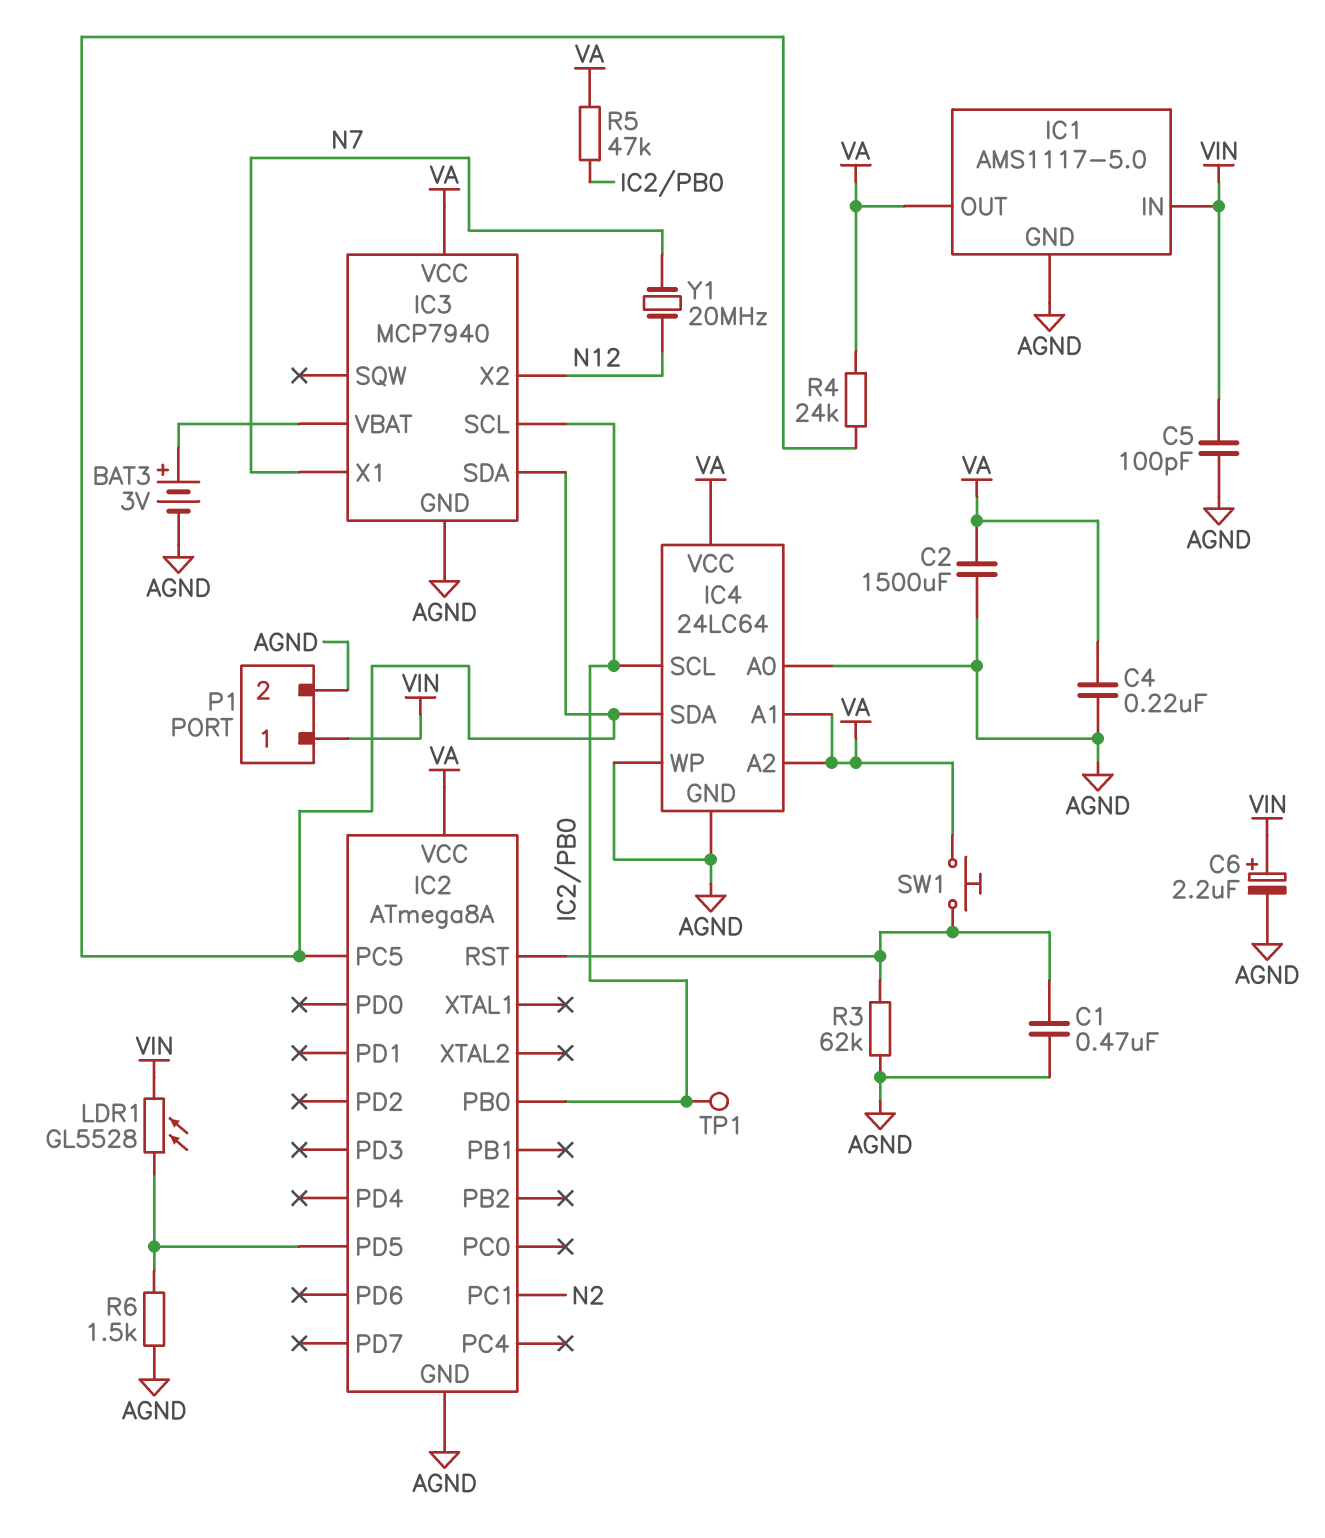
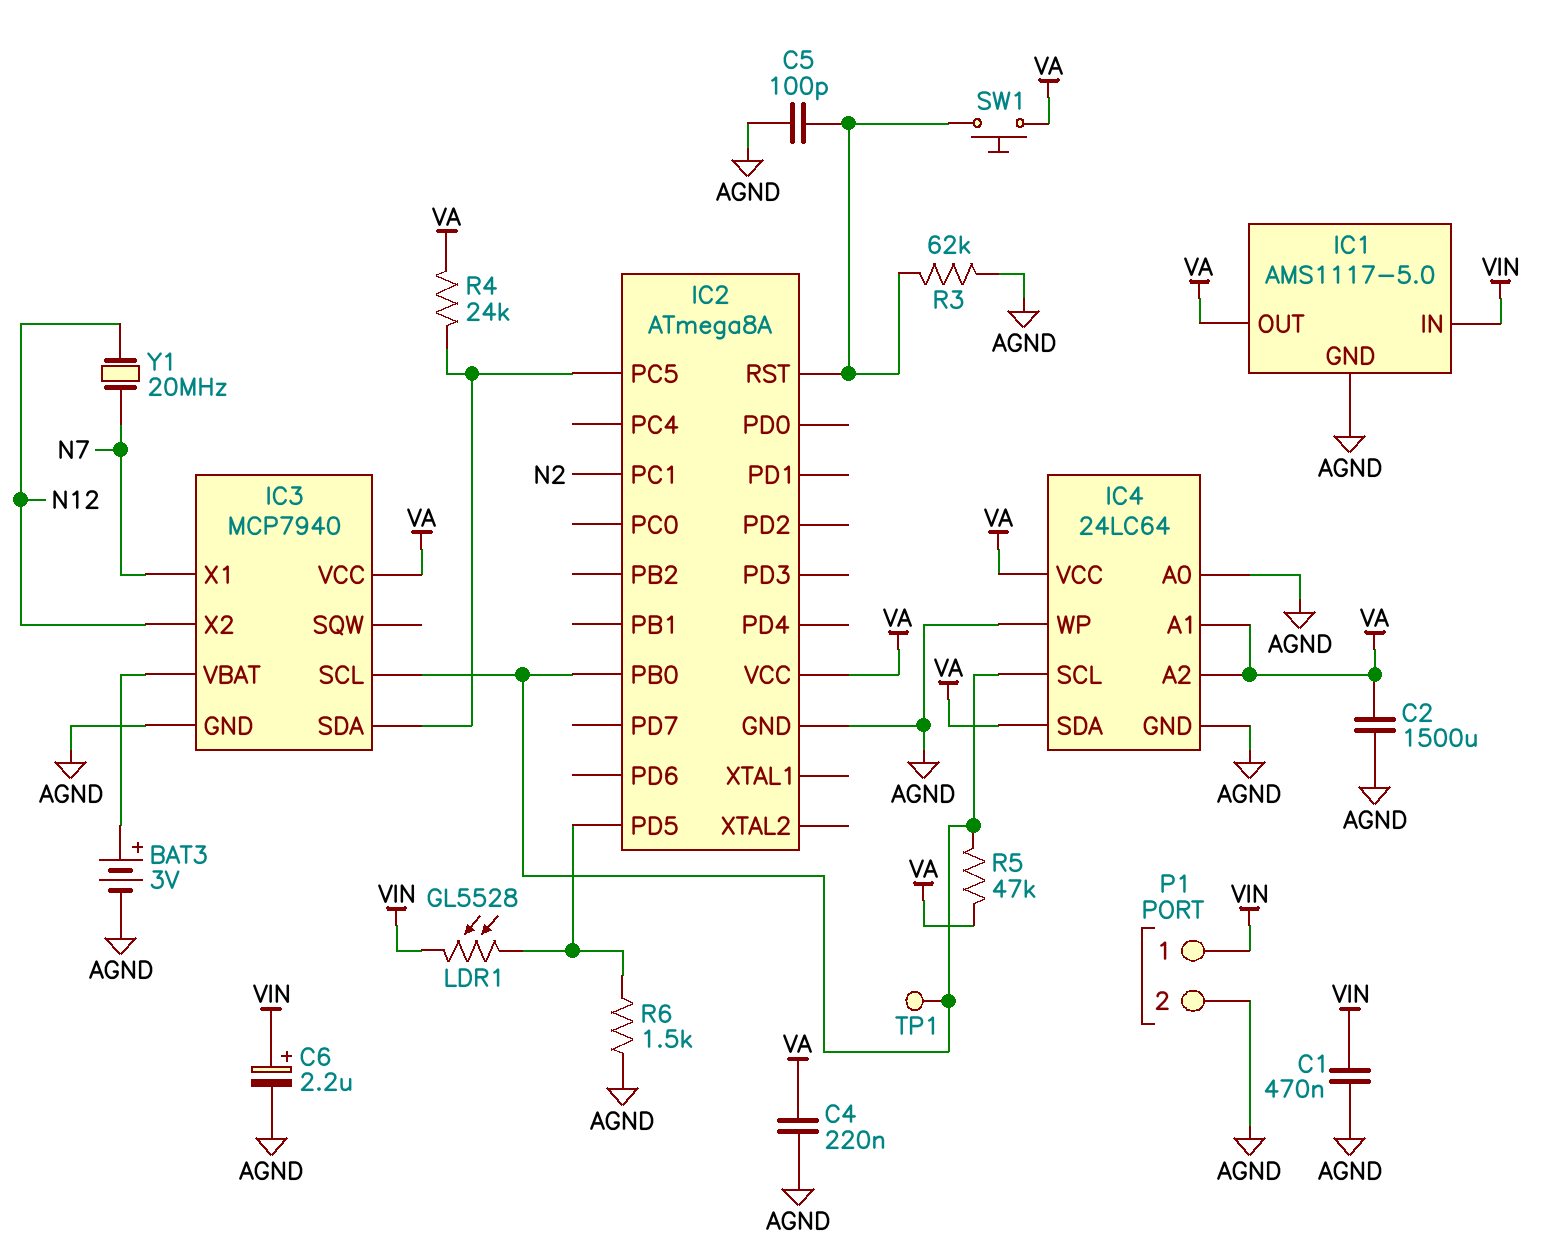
C1: 470nF (AGND, IC2/RST) -> 470nF (AGND, VIN)
C5: 100pF (AGND, VIN) -> 100pF (AGND, IC2/RST)
IC4 pin SDA: IC2/PC5 -> VA

